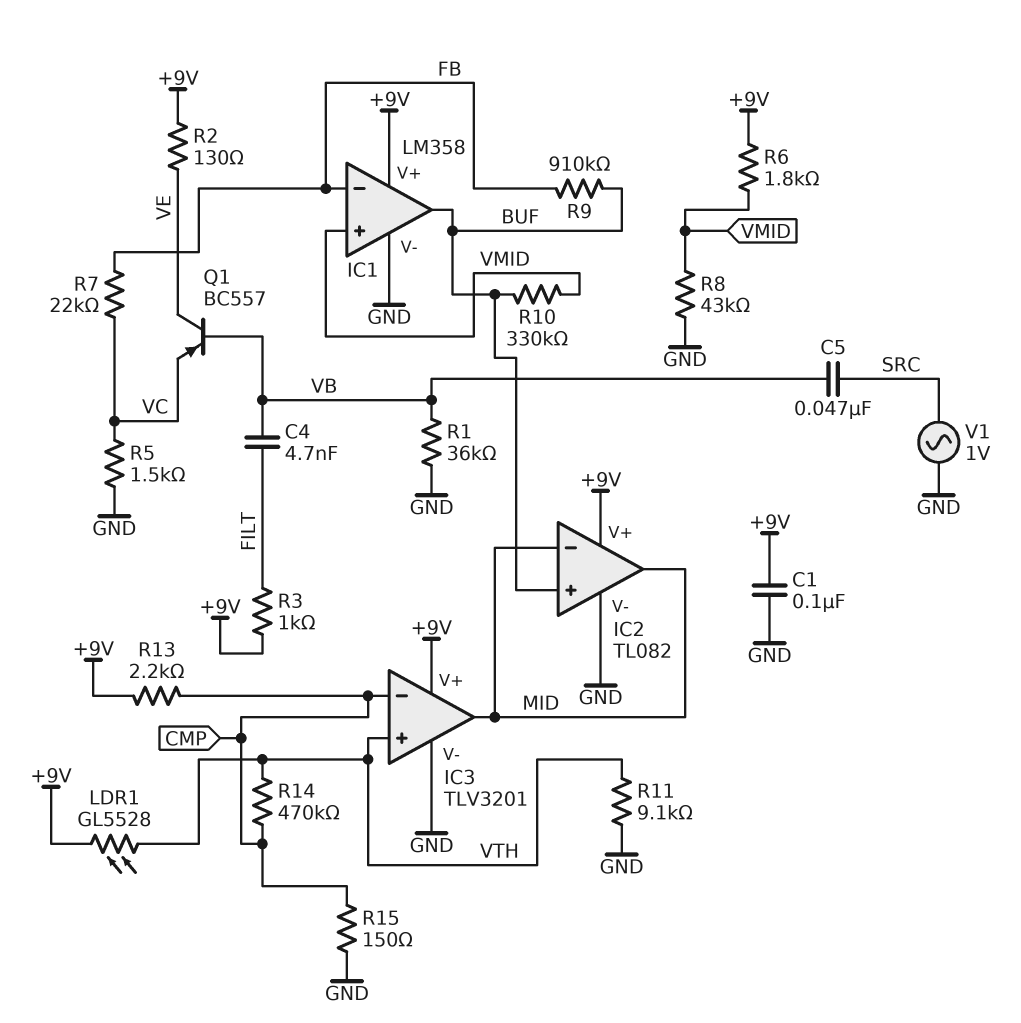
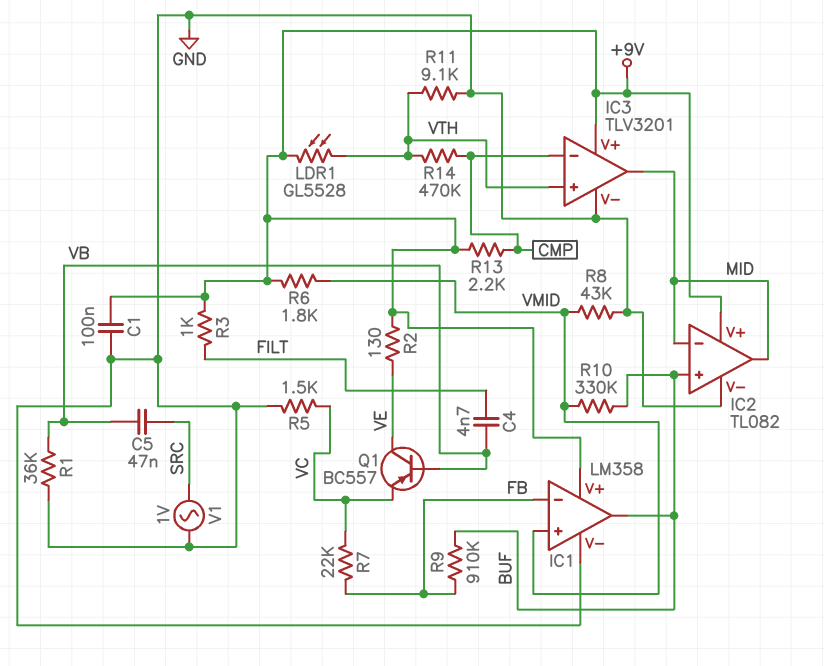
R15: 150 (CMP, GND) -> none

